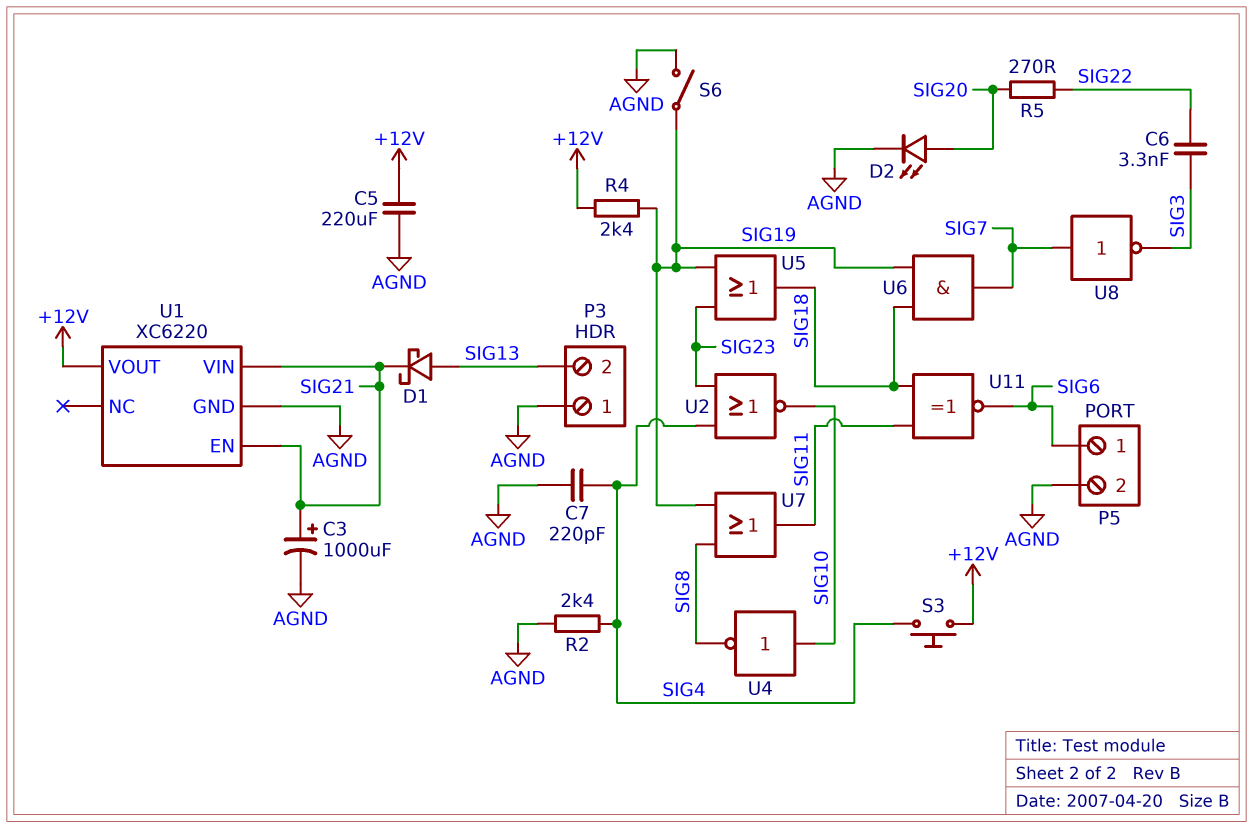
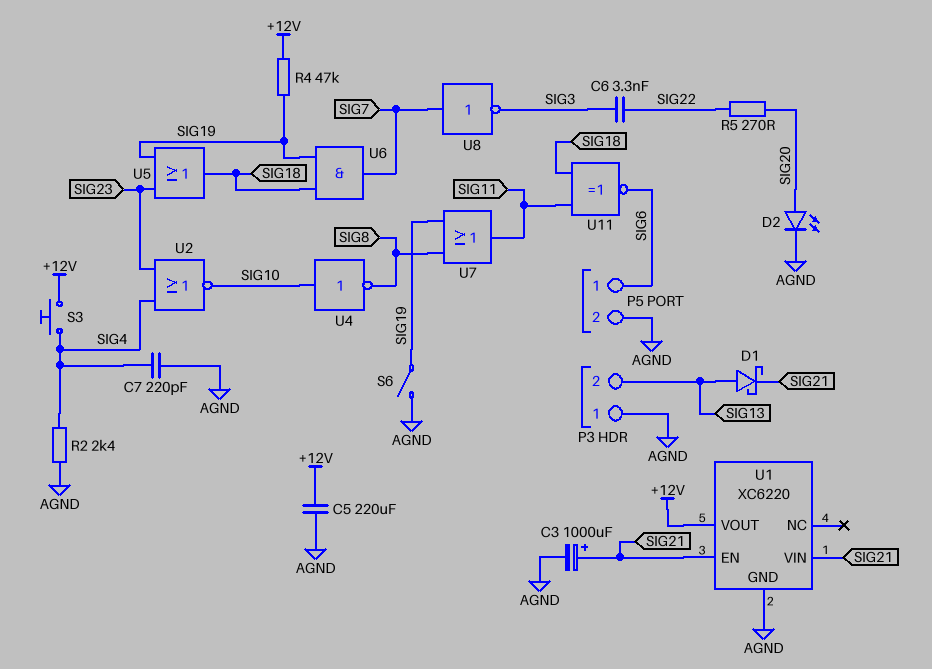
R4: 2.4k (+12V, SIG19) -> 47k (+12V, SIG19)

